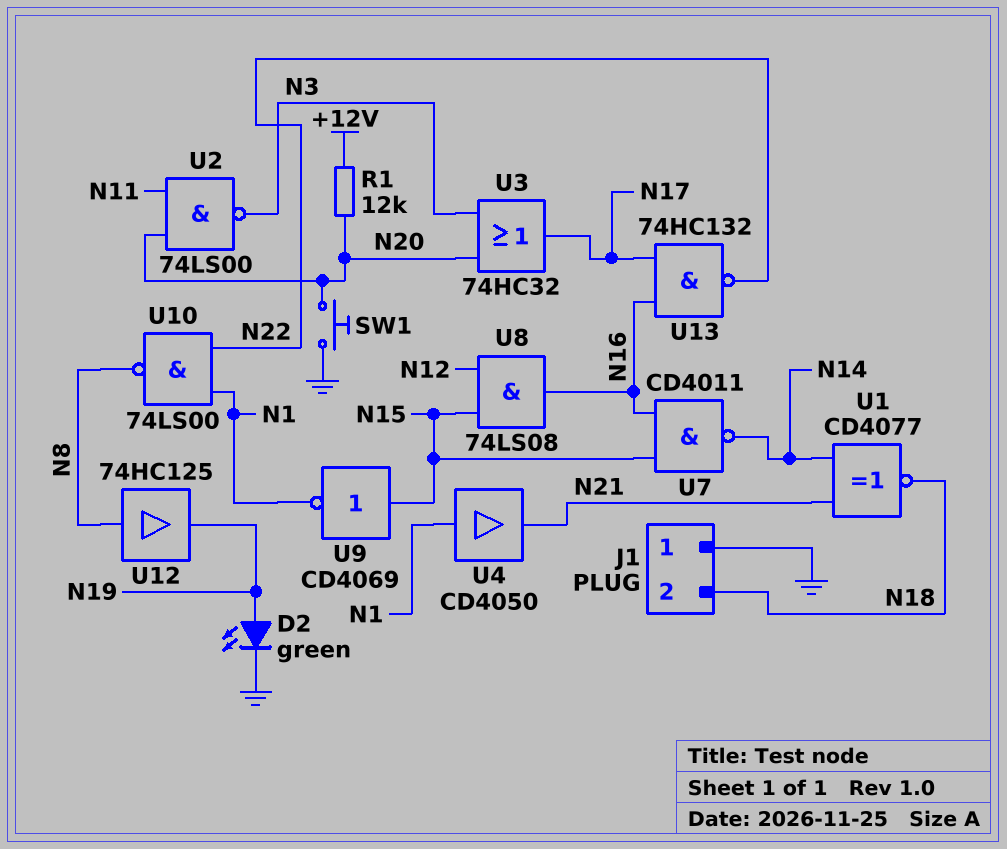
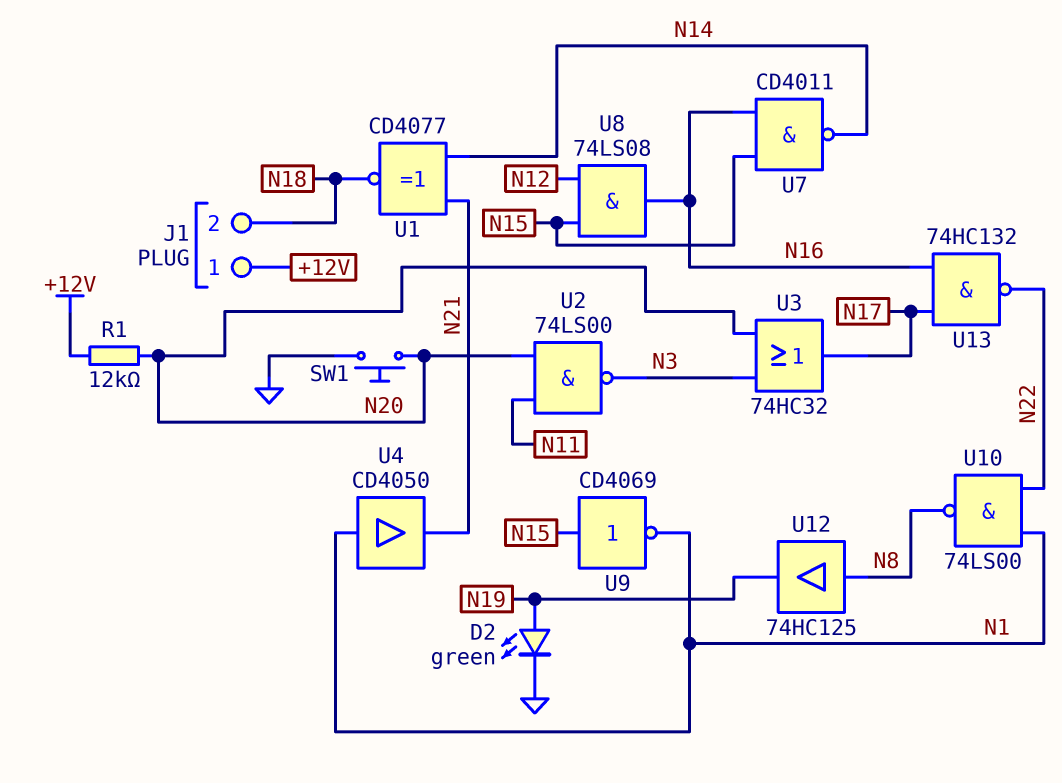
J1 pin 1: GND -> +12V

